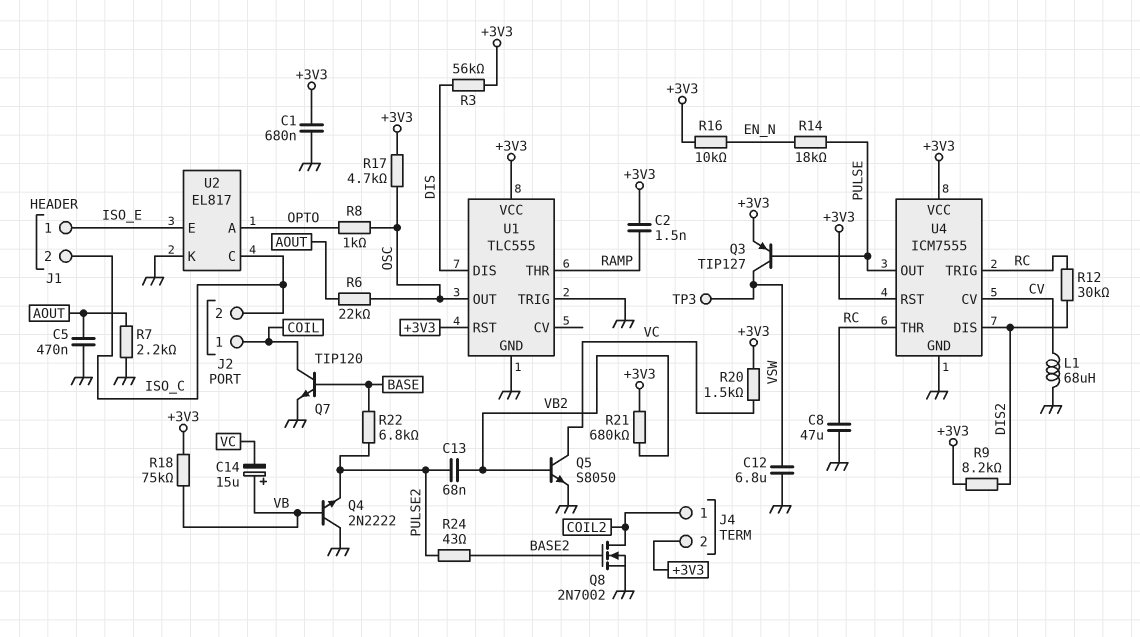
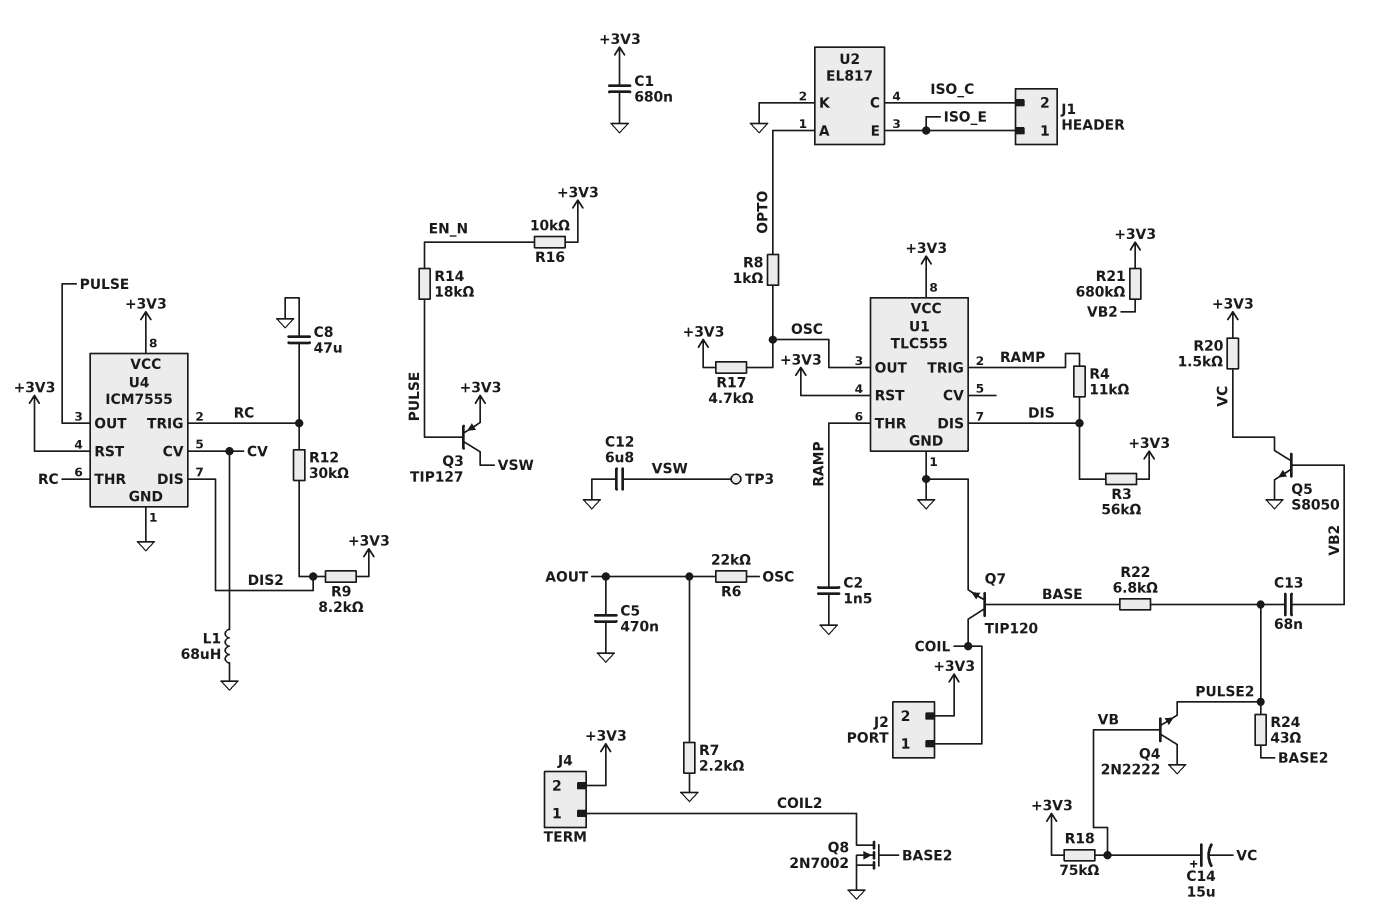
C2: 1.5nF (+3V3, RAMP) -> 1.5nF (GND, RAMP)
J2 pin 2: ISO_C -> +3V3
R4: none -> 11k (DIS, RAMP)
U1 pin TRIG: GND -> RAMP

